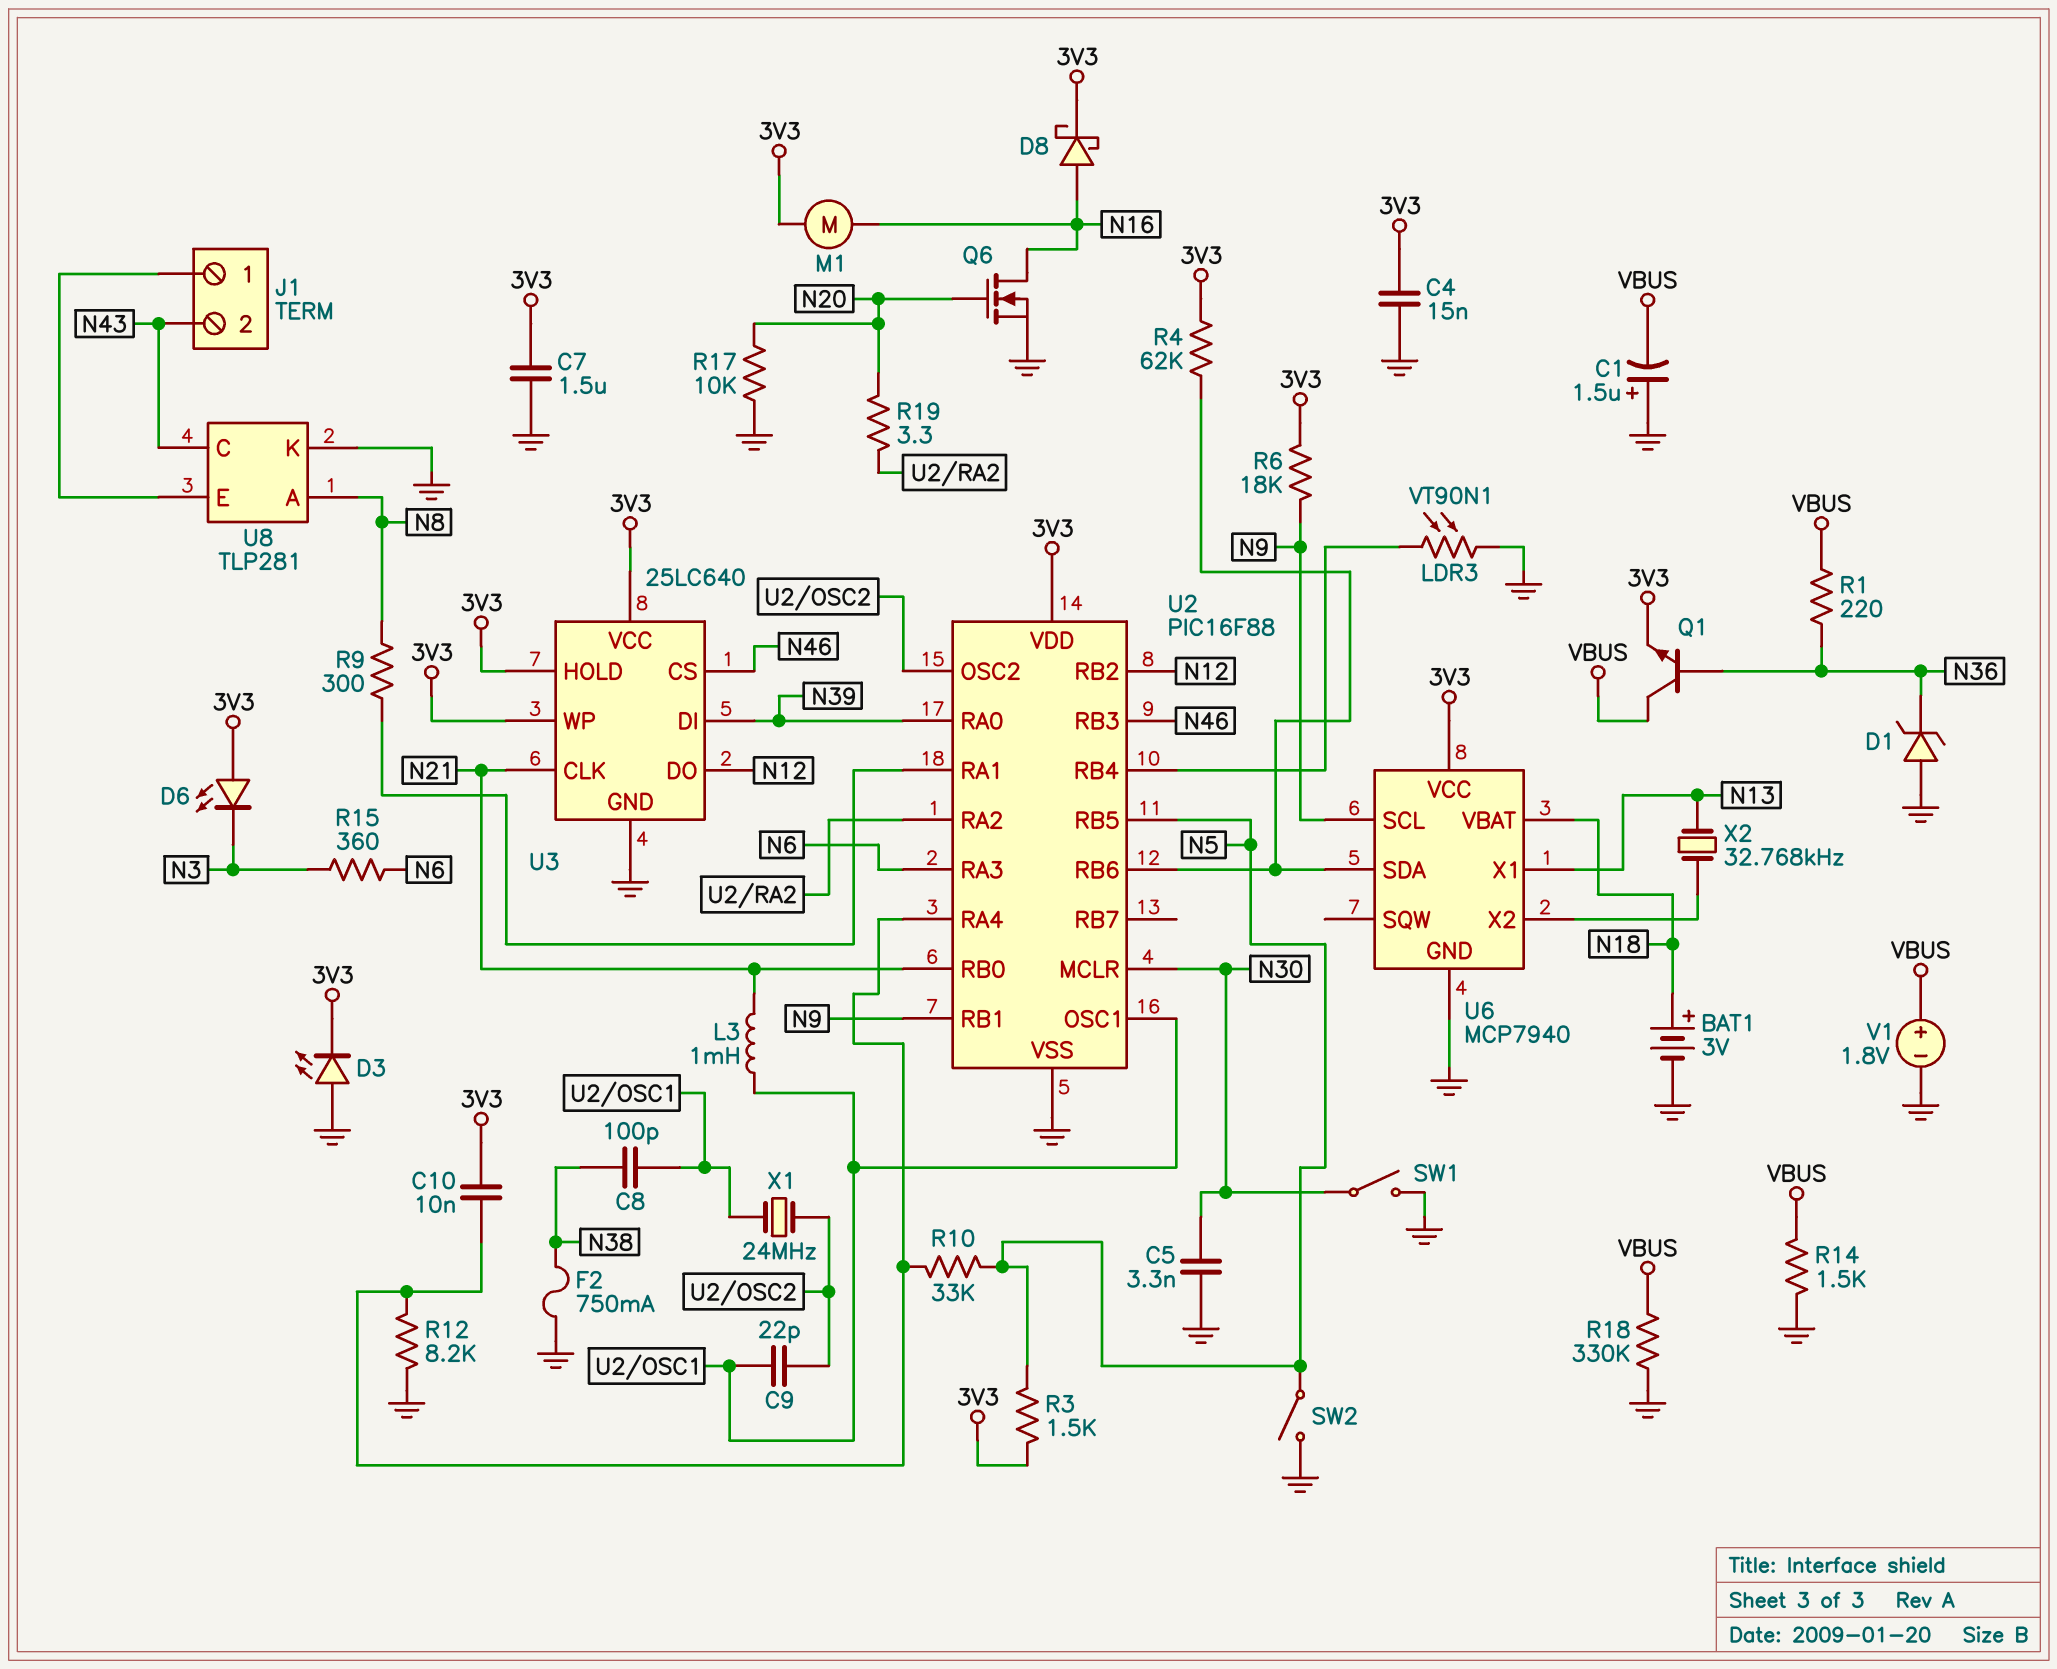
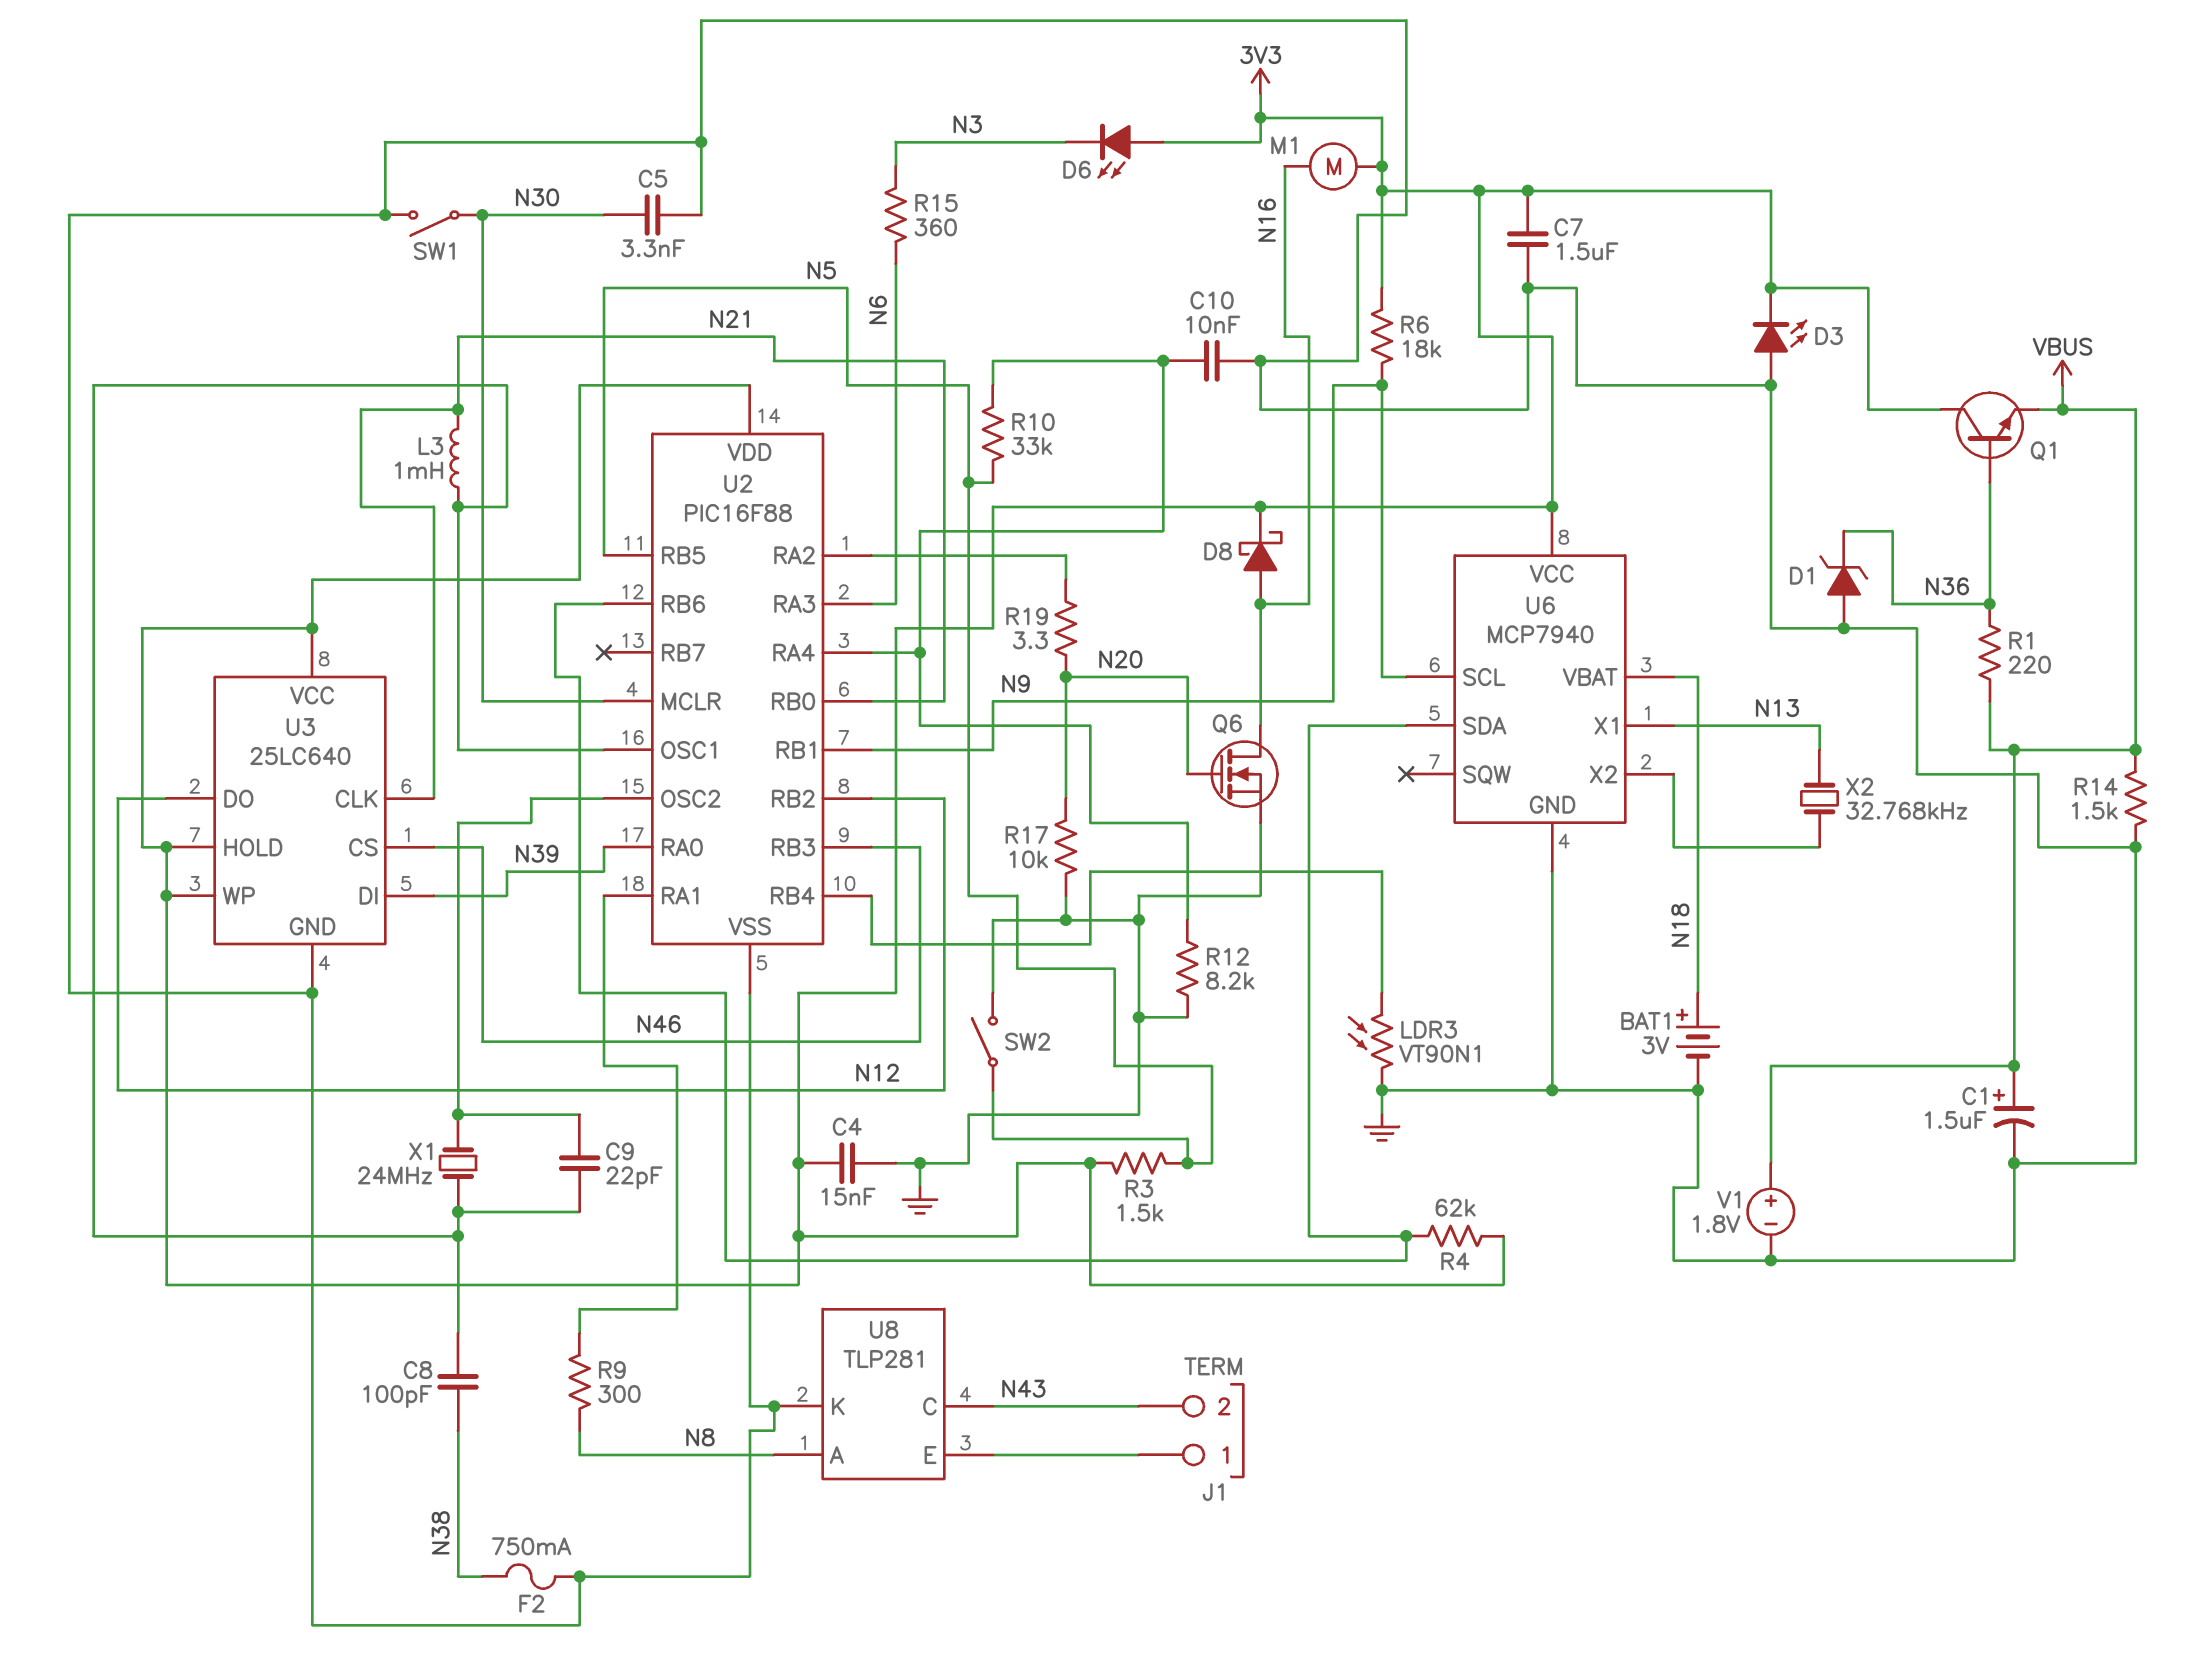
C1: 1.5uF (plus GND, minus VBUS) -> 1.5uF (plus VBUS, minus GND)
C10: 10nF (3V3, U2/RA4) -> 10nF (GND, U2/RA4)
Q1: NPN (B N36, C VBUS, E 3V3) -> NPN (B N36, C 3V3, E VBUS)
R18: 330k (GND, VBUS) -> none

